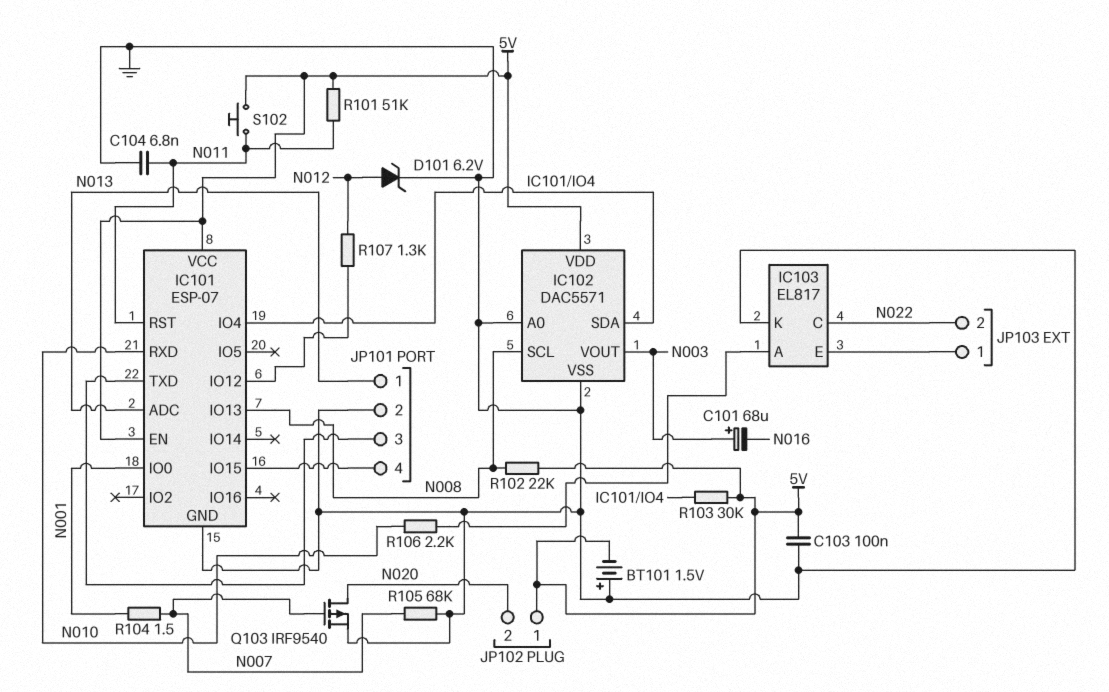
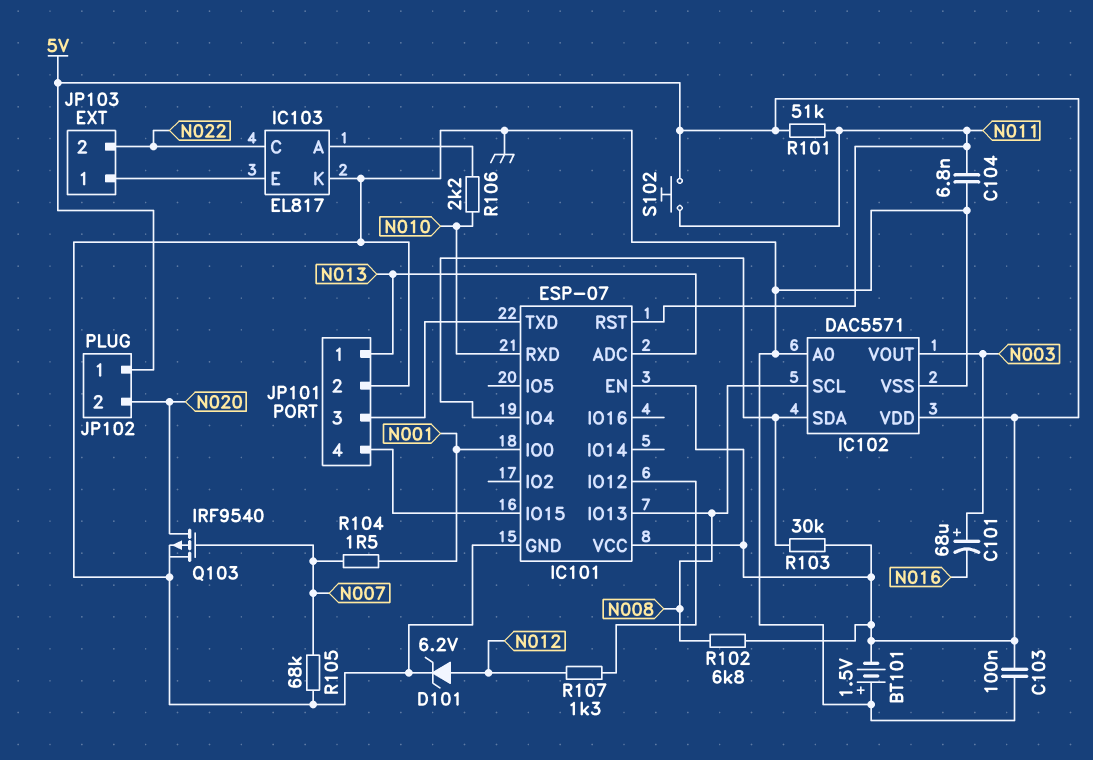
R102: 22k (5V, N008) -> 6.8k (5V, N008)

